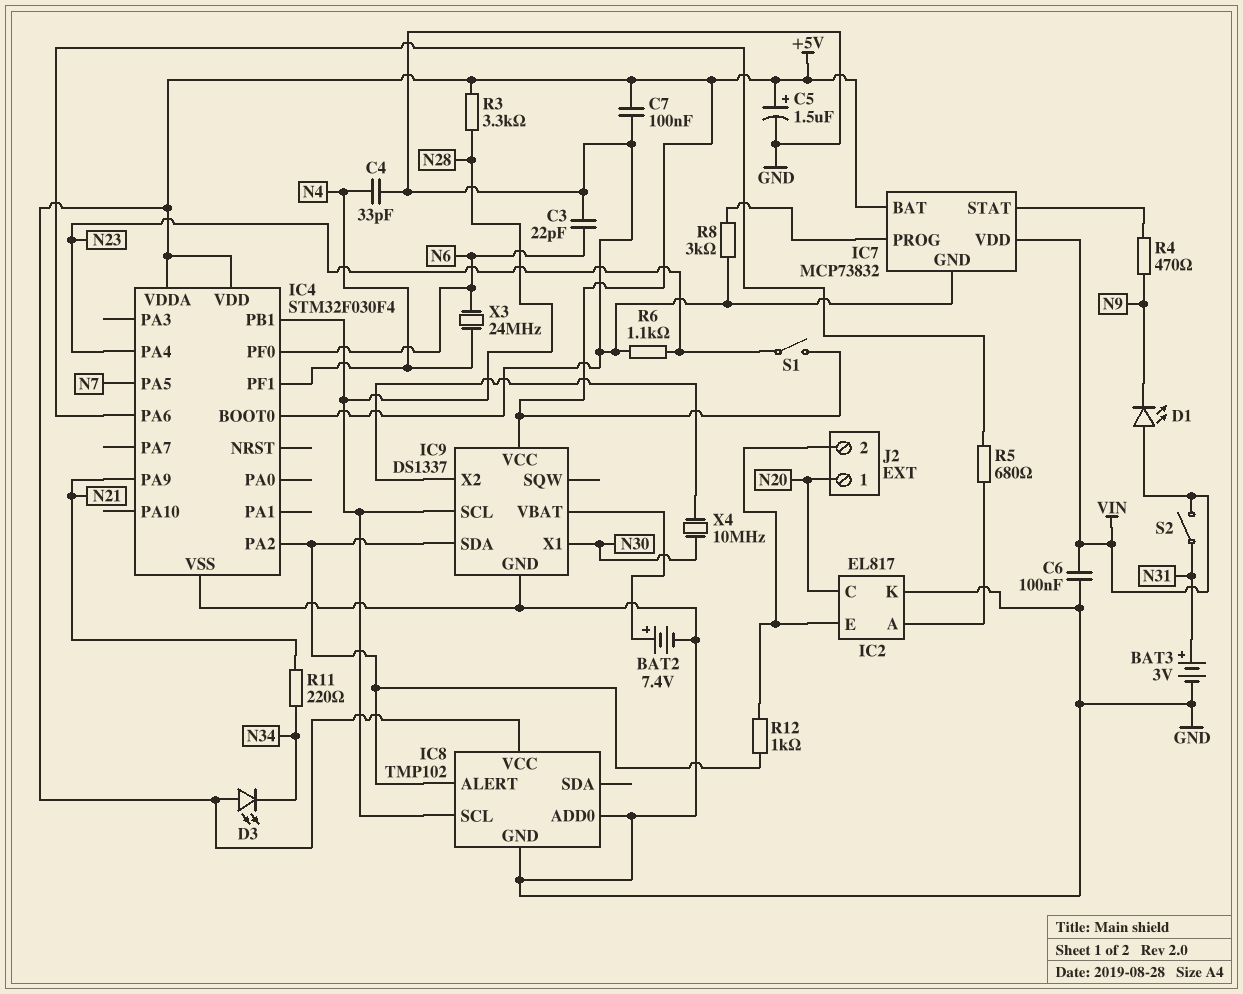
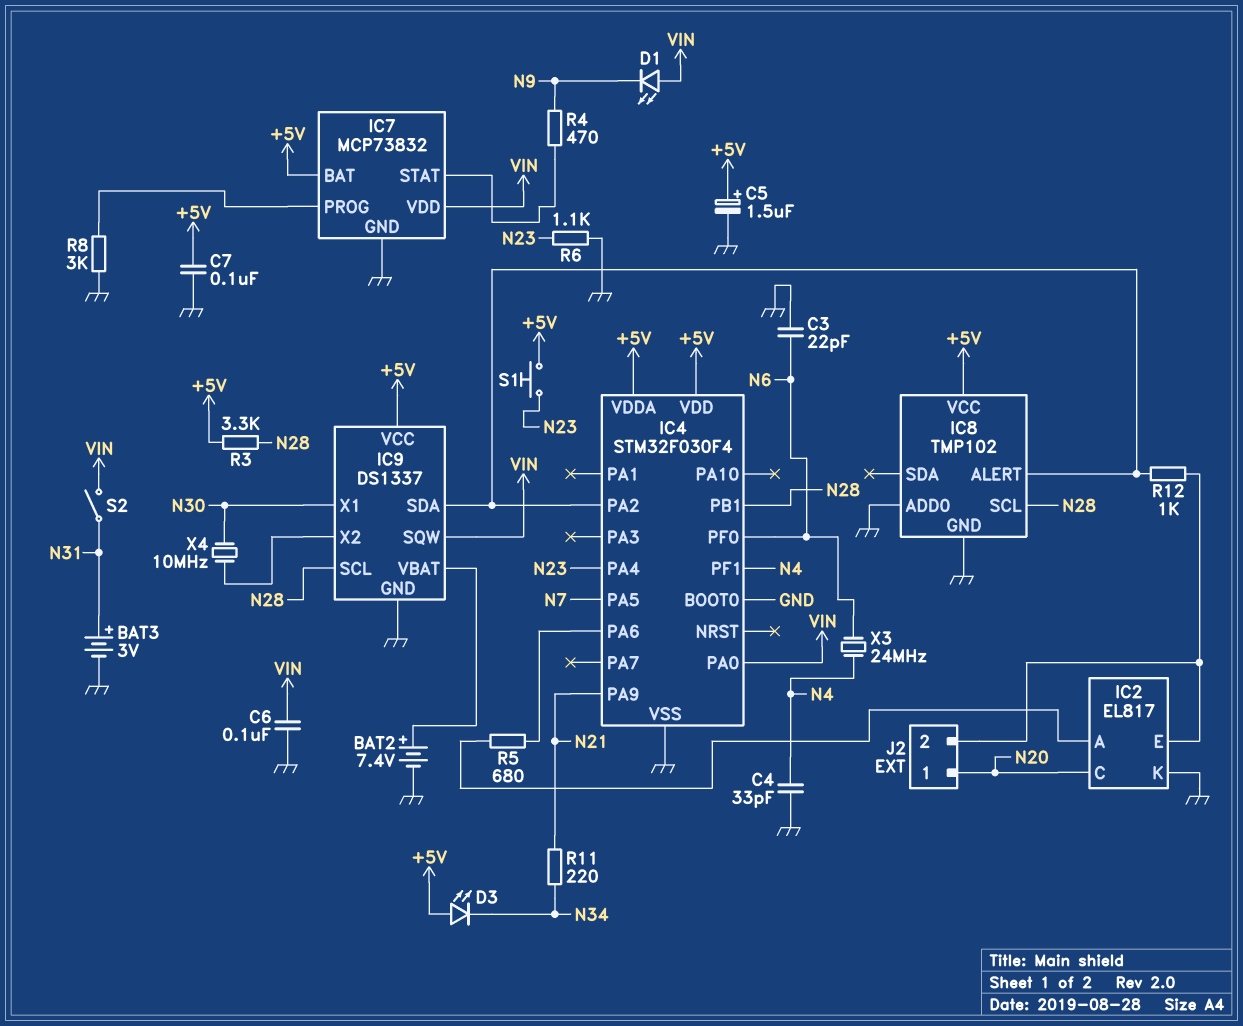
IC4 pin PA0: none -> VIN
IC9 pin SQW: none -> VIN
S1: switch (+5V, N23) -> button (+5V, N23)

